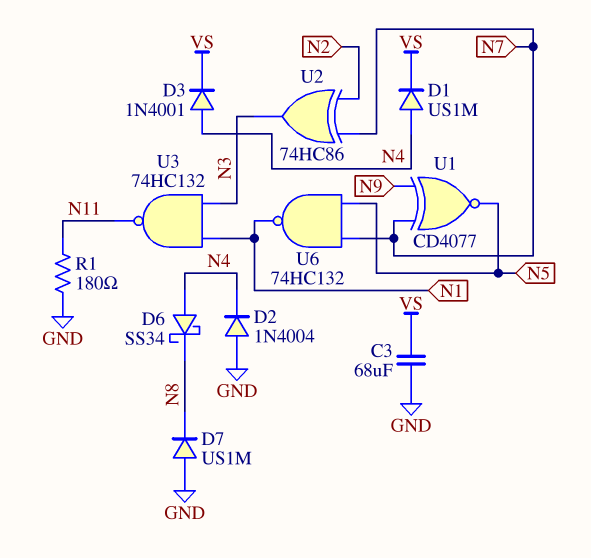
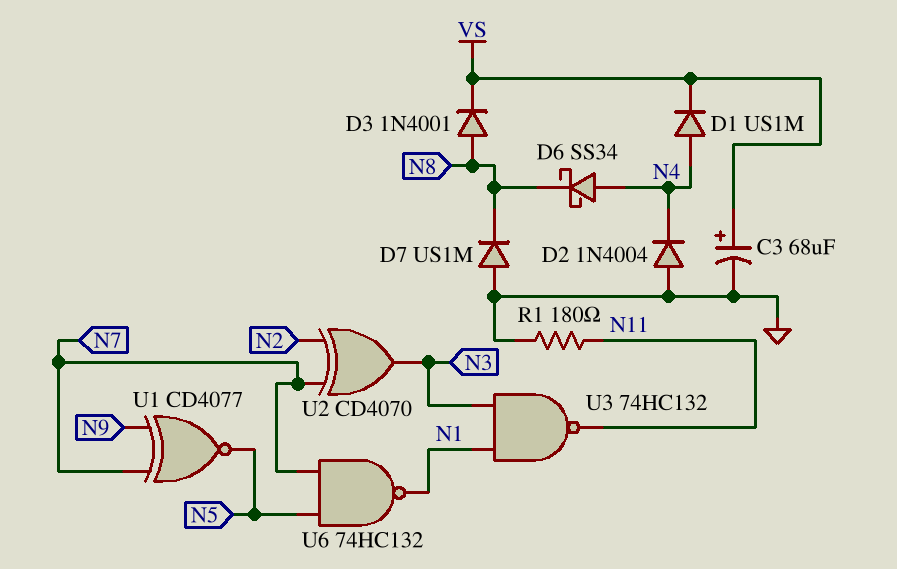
C3: 68uF (GND, VS) -> 68uF (plus VS, minus GND)
D3: diode 1N4001 (A N4, K VS) -> diode 1N4001 (A N8, K VS)
U2: XOR 74HC86 (in N2, in N7, out N3) -> XOR CD4070 (in N2, in N7, out N3)

